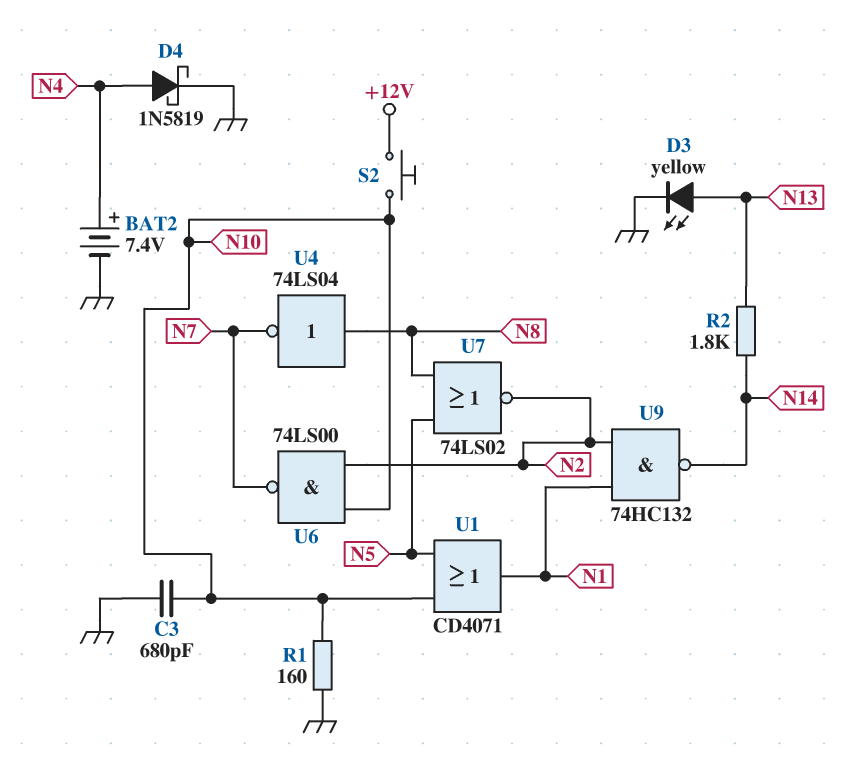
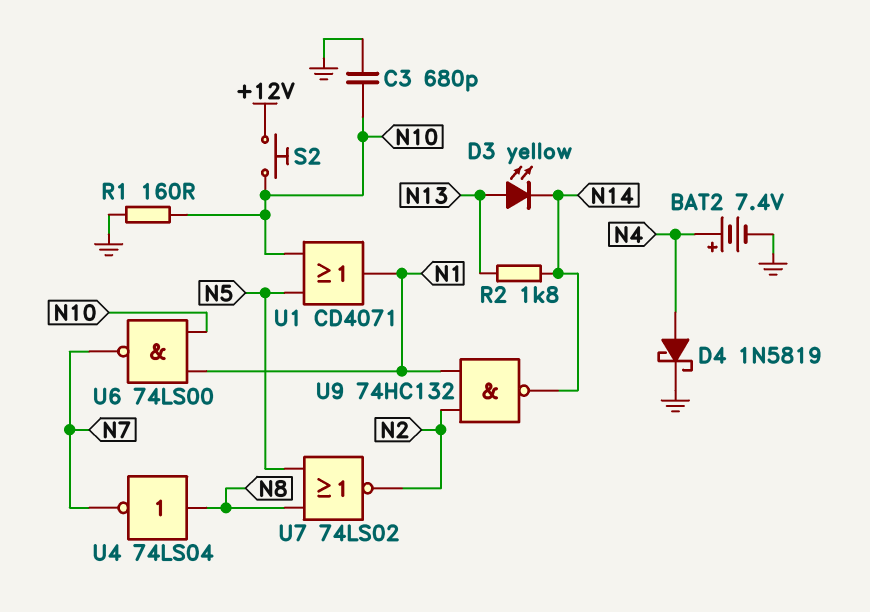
D3: LED yellow (A N13, K GND) -> LED yellow (A N13, K N14)
U6: NAND 74LS00 (in N2, in N10, out N7) -> NAND 74LS00 (in N1, in N10, out N7)

